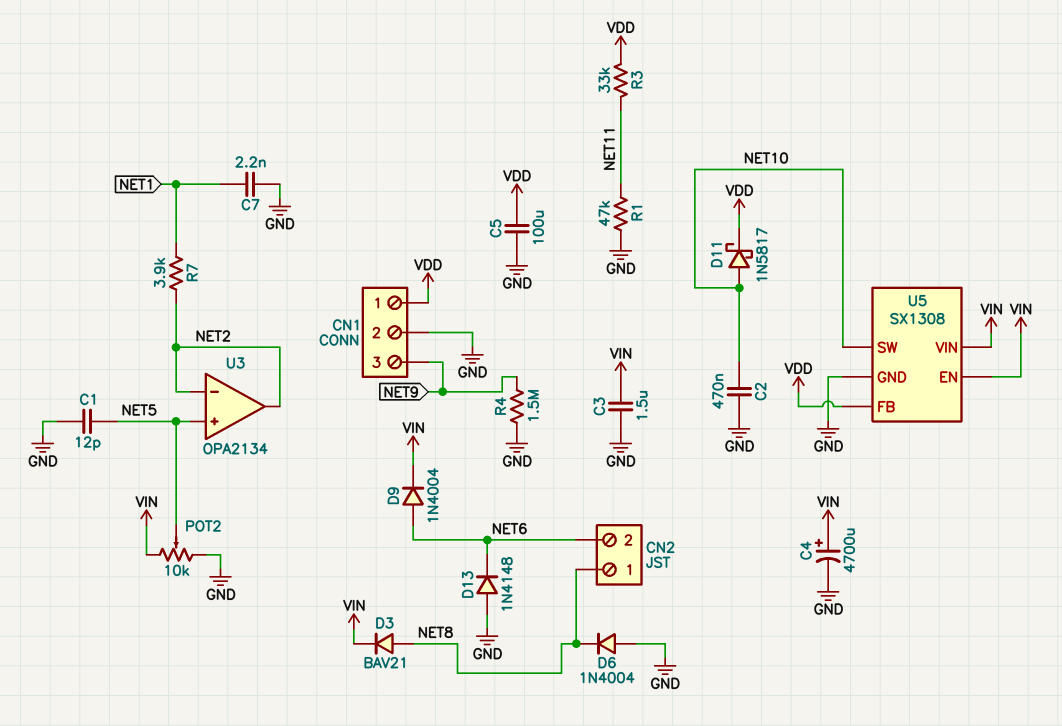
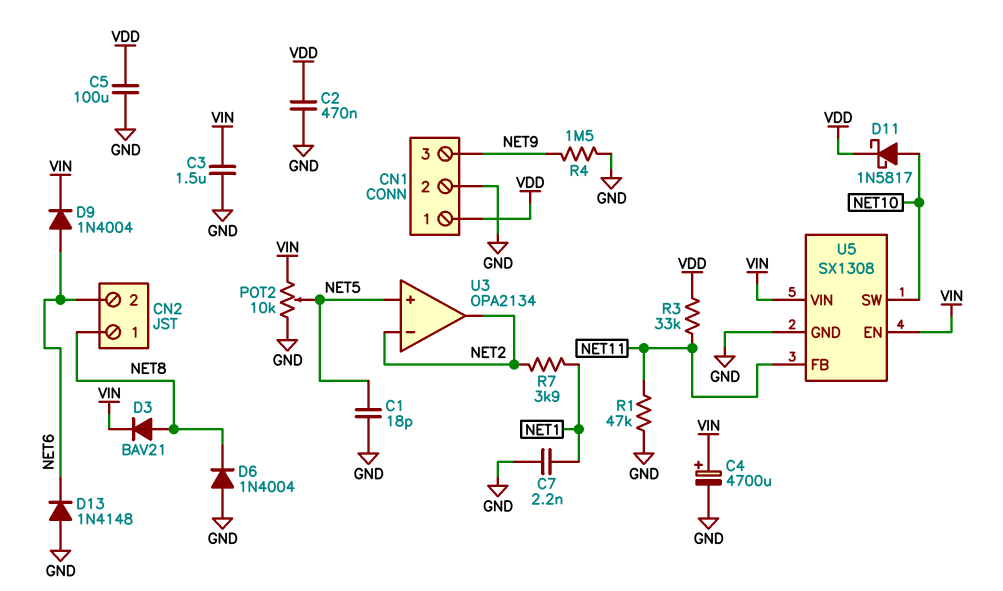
C1: 12pF (GND, NET5) -> 18pF (GND, NET5)
C2: 470nF (GND, NET10) -> 470nF (GND, VDD)
U5 pin FB: VDD -> NET11

